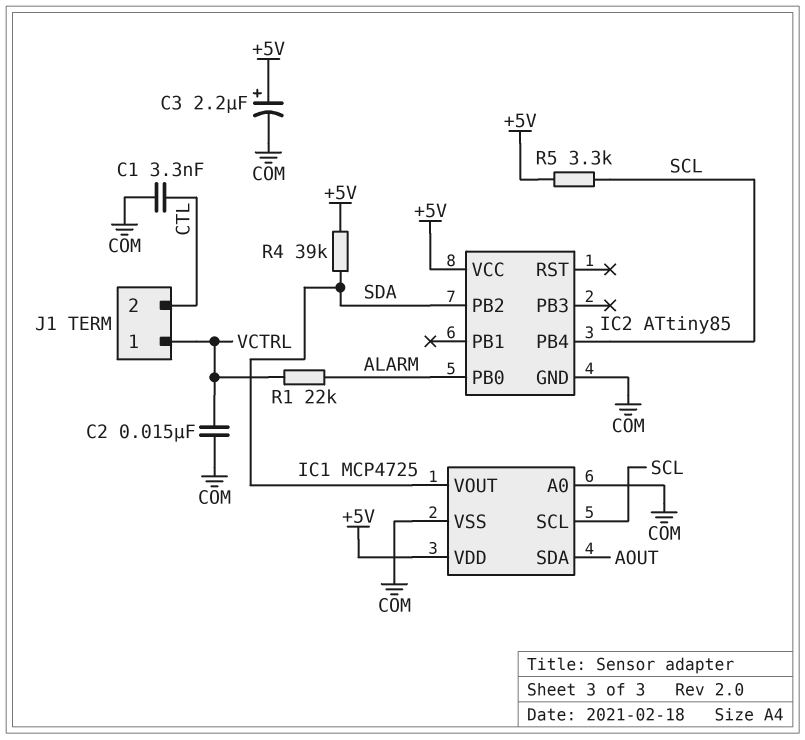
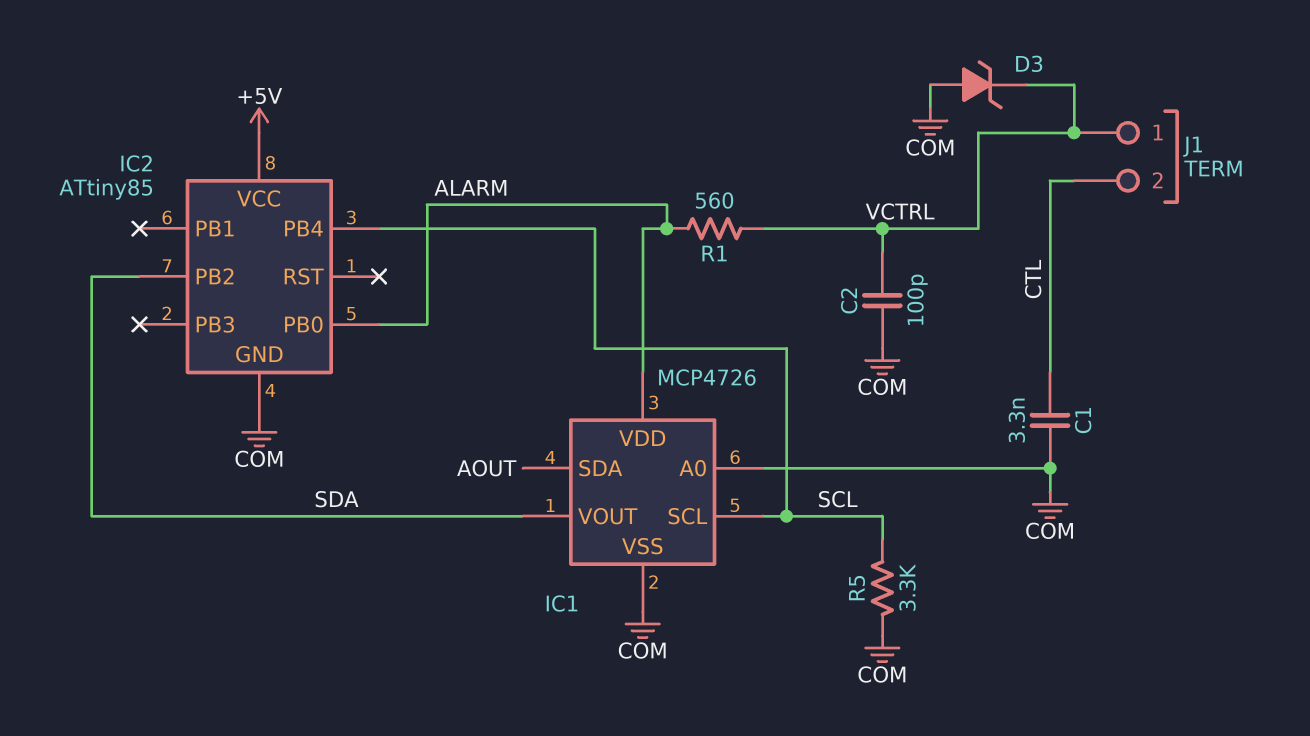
C2: 15nF (COM, VCTRL) -> 100pF (COM, VCTRL)
C3: 2.2uF (plus +5V, minus COM) -> none
D3: none -> zener (A COM, K VCTRL)
IC1: MCP4725 -> MCP4726
IC1 pin VDD: +5V -> ALARM
R1: 22k (ALARM, VCTRL) -> 560 (ALARM, VCTRL)
R4: 39k (+5V, SDA) -> none
R5: 3.3k (+5V, SCL) -> 3.3k (COM, SCL)

